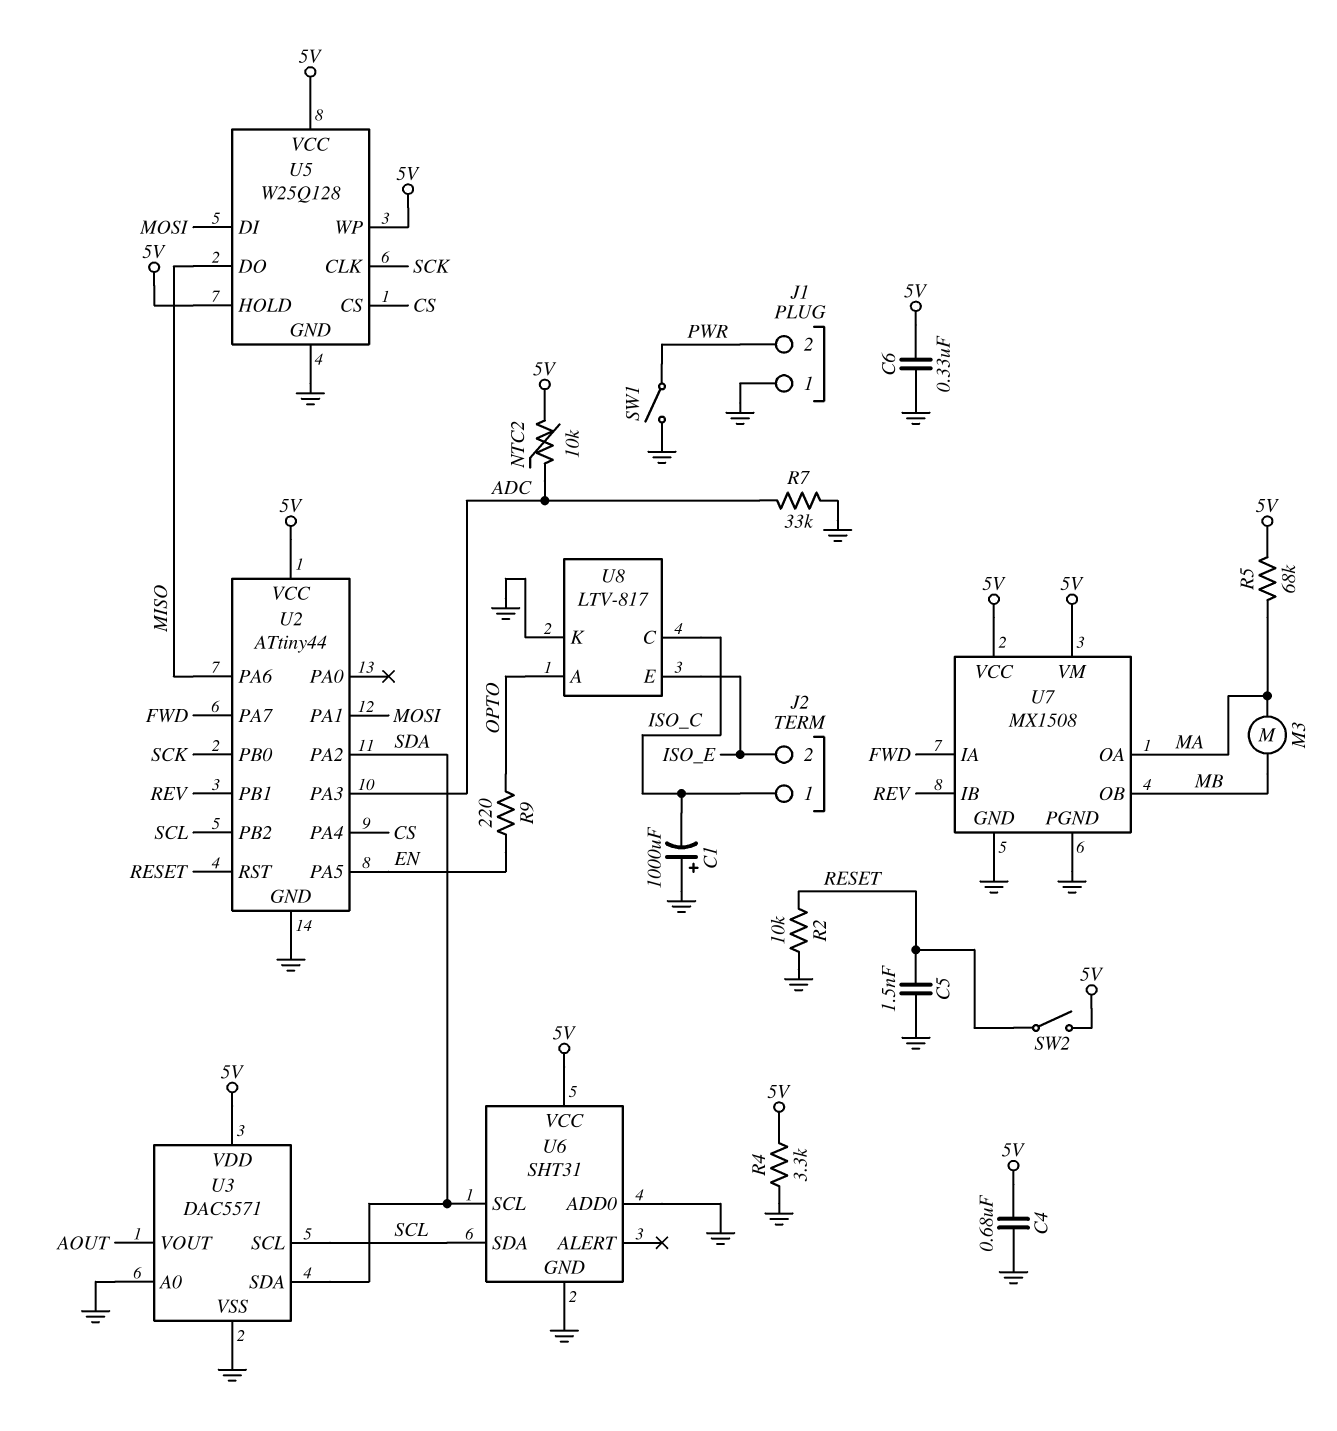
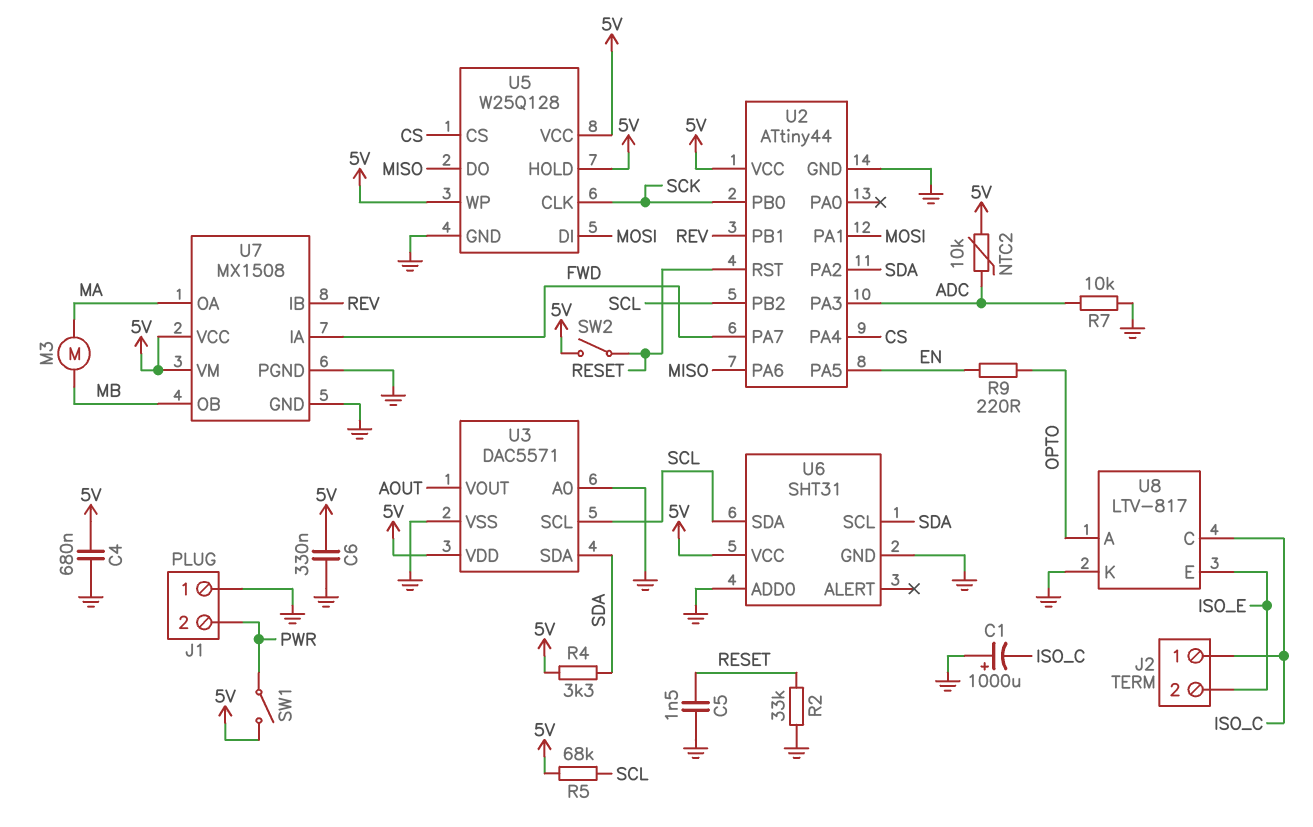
R2: 10k (GND, RESET) -> 33k (GND, RESET)
R4: 3.3k (5V, GND) -> 3.3k (5V, SDA)
R5: 68k (5V, MA) -> 68k (5V, SCL)
R7: 33k (ADC, GND) -> 10k (ADC, GND)
SW1: switch (GND, PWR) -> switch (5V, PWR)

